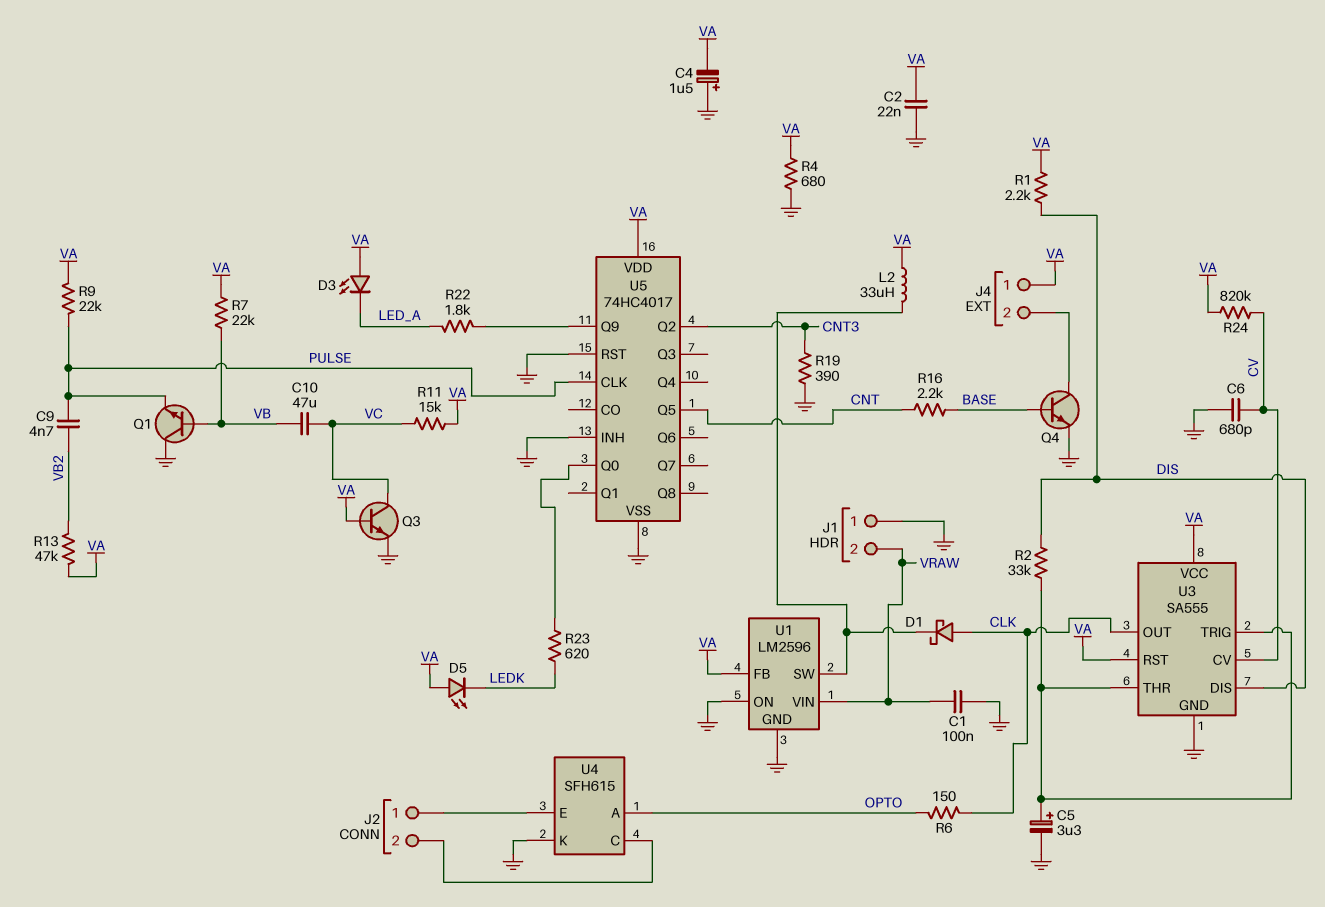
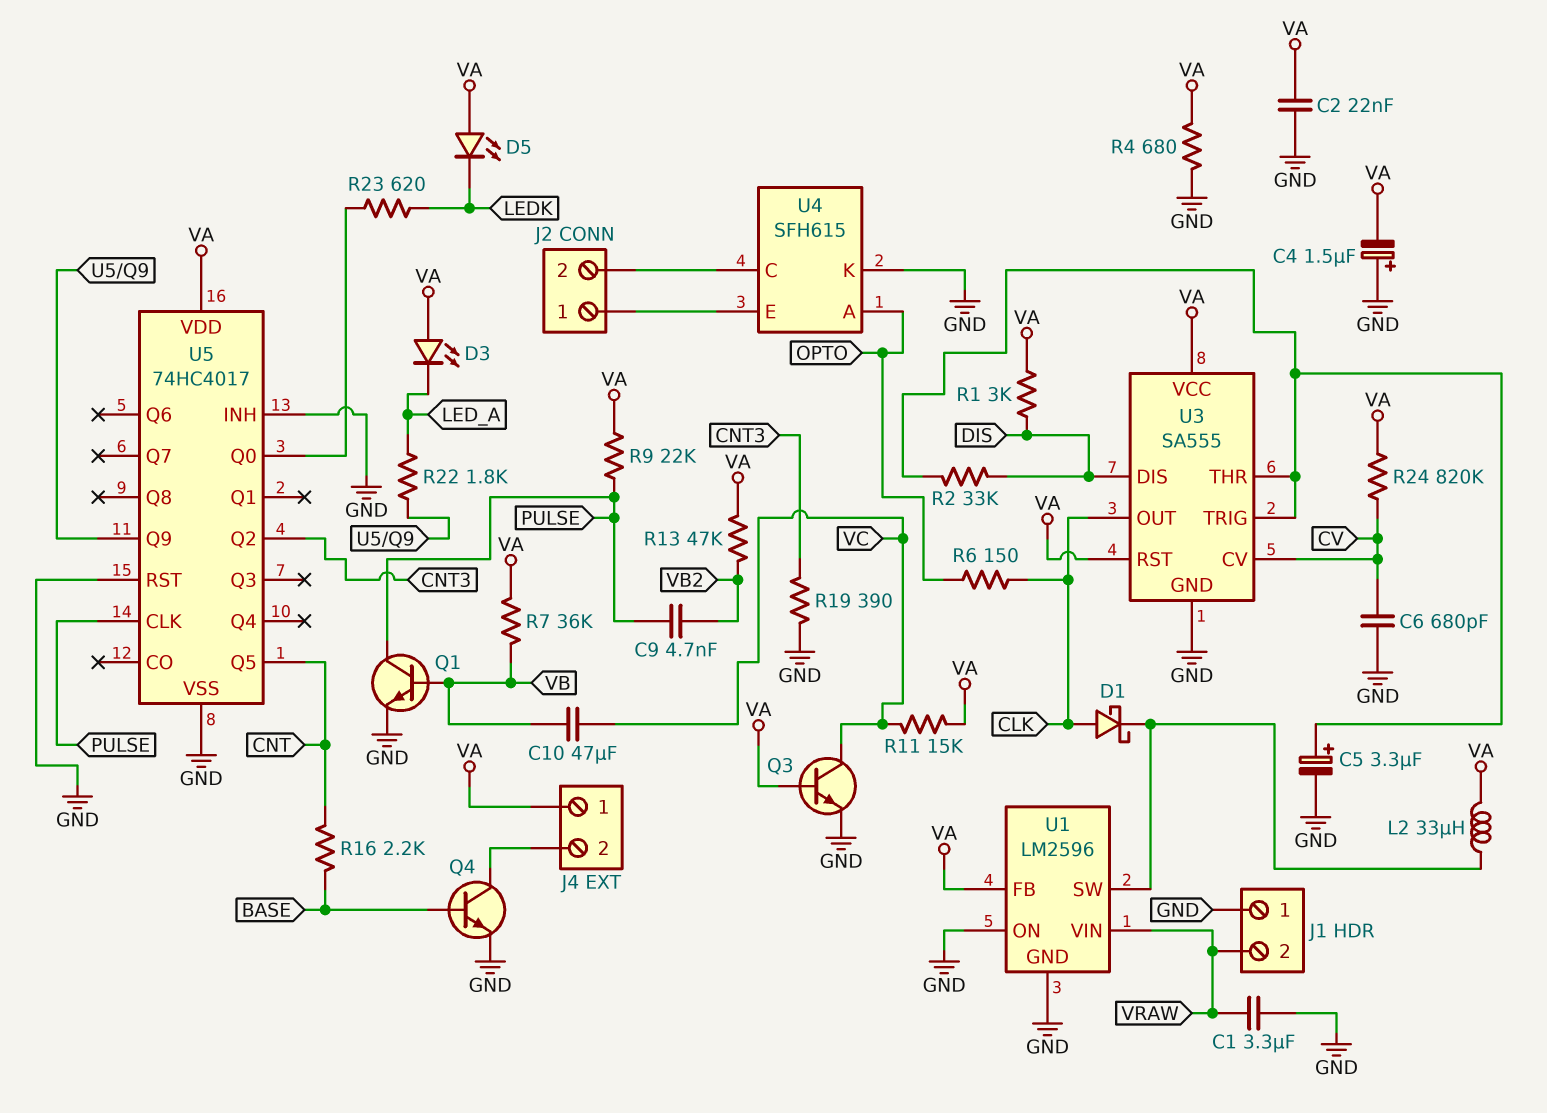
C1: 100nF (GND, VRAW) -> 3.3uF (GND, VRAW)
Q1: NPN (B VB, C GND, E PULSE) -> NPN (B VB, C PULSE, E GND)
R1: 2.2k (DIS, VA) -> 3k (DIS, VA)
R7: 22k (VA, VB) -> 36k (VA, VB)

